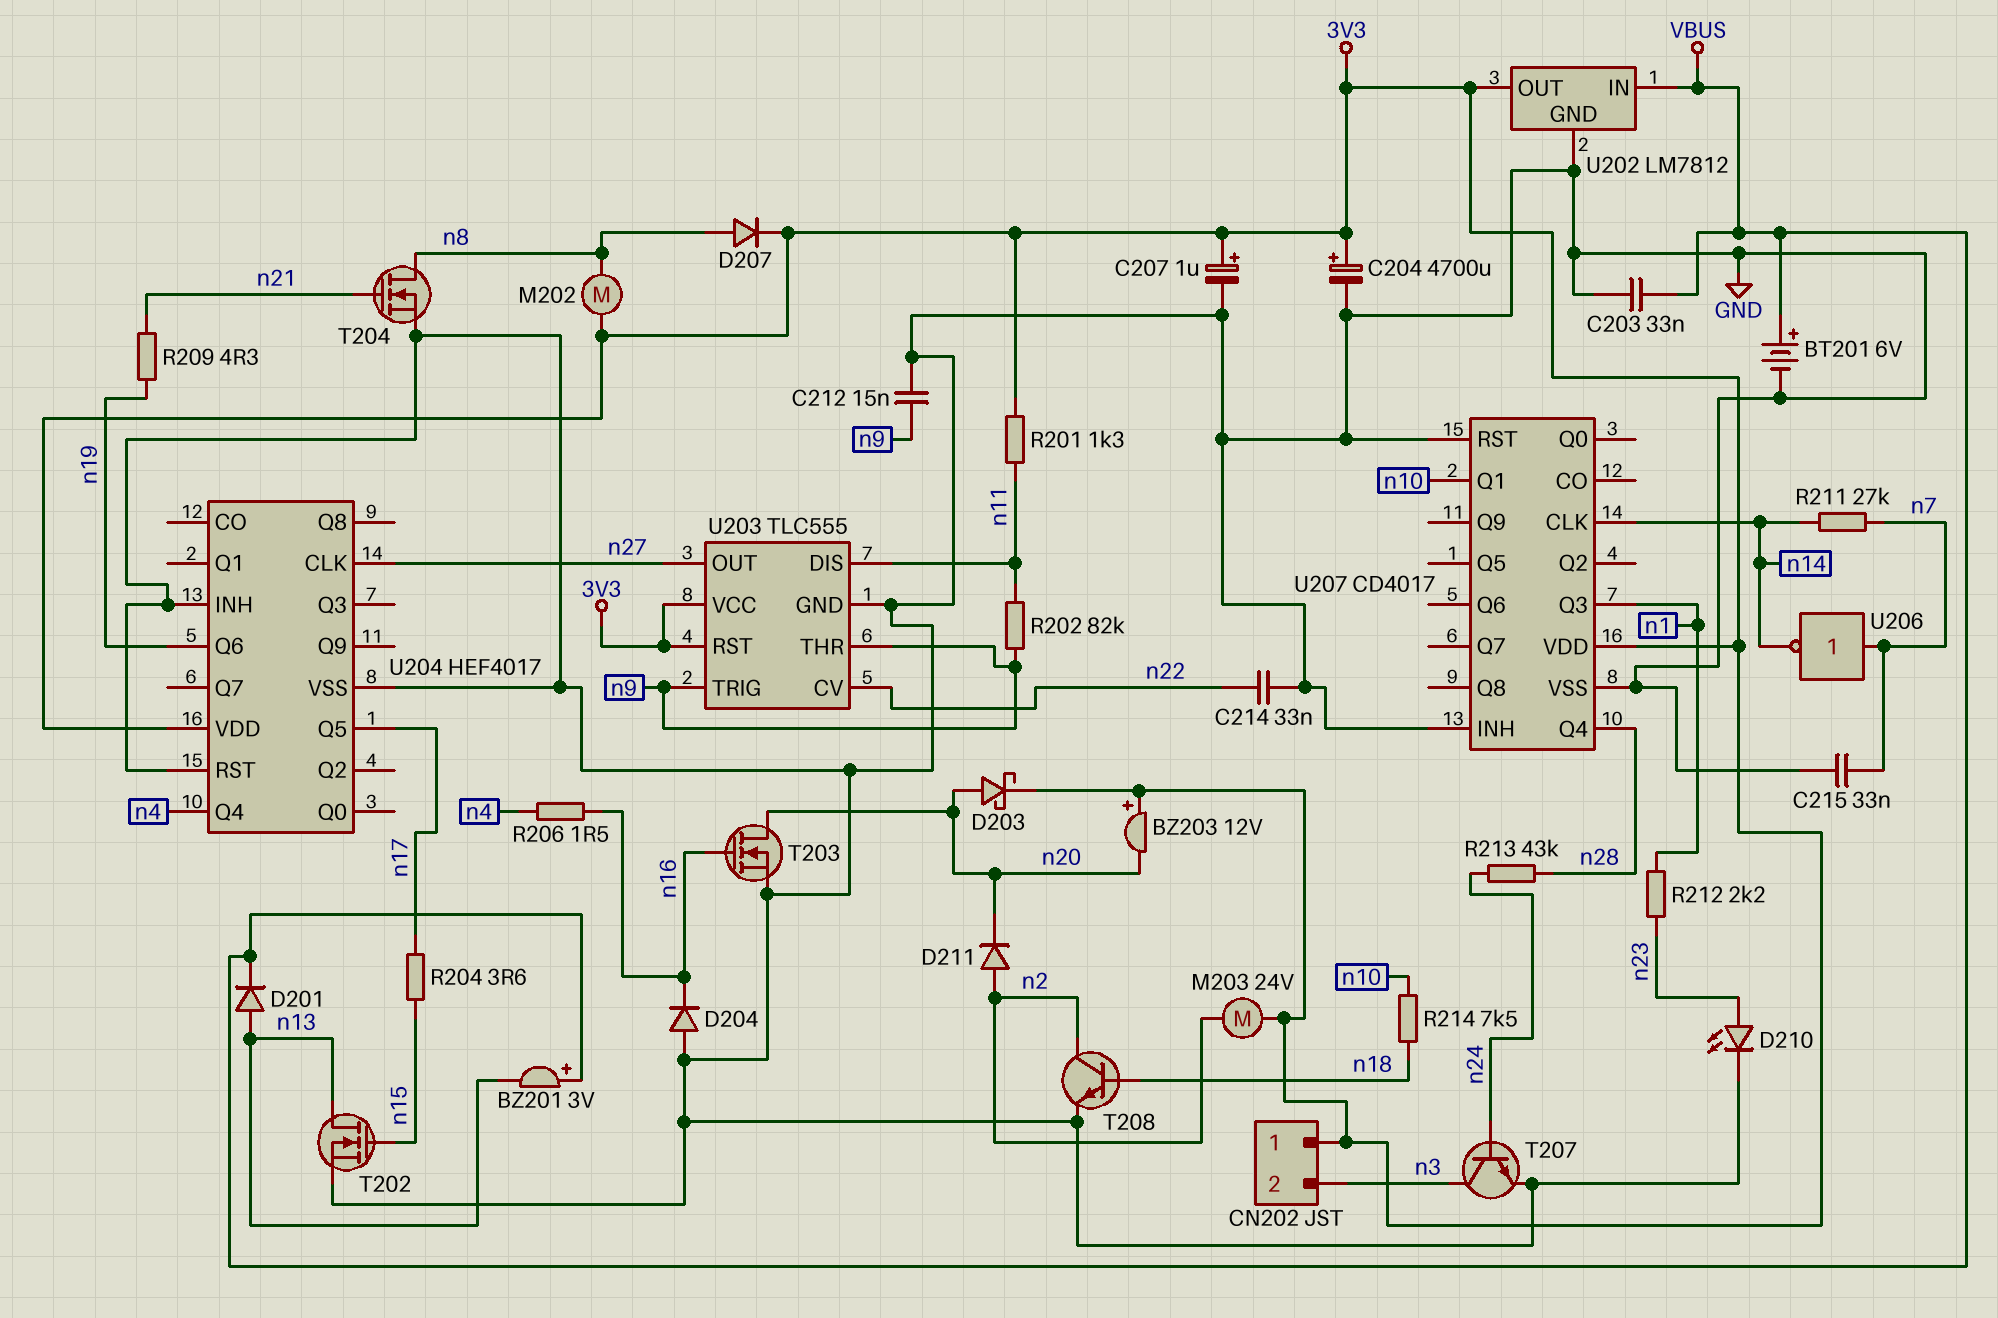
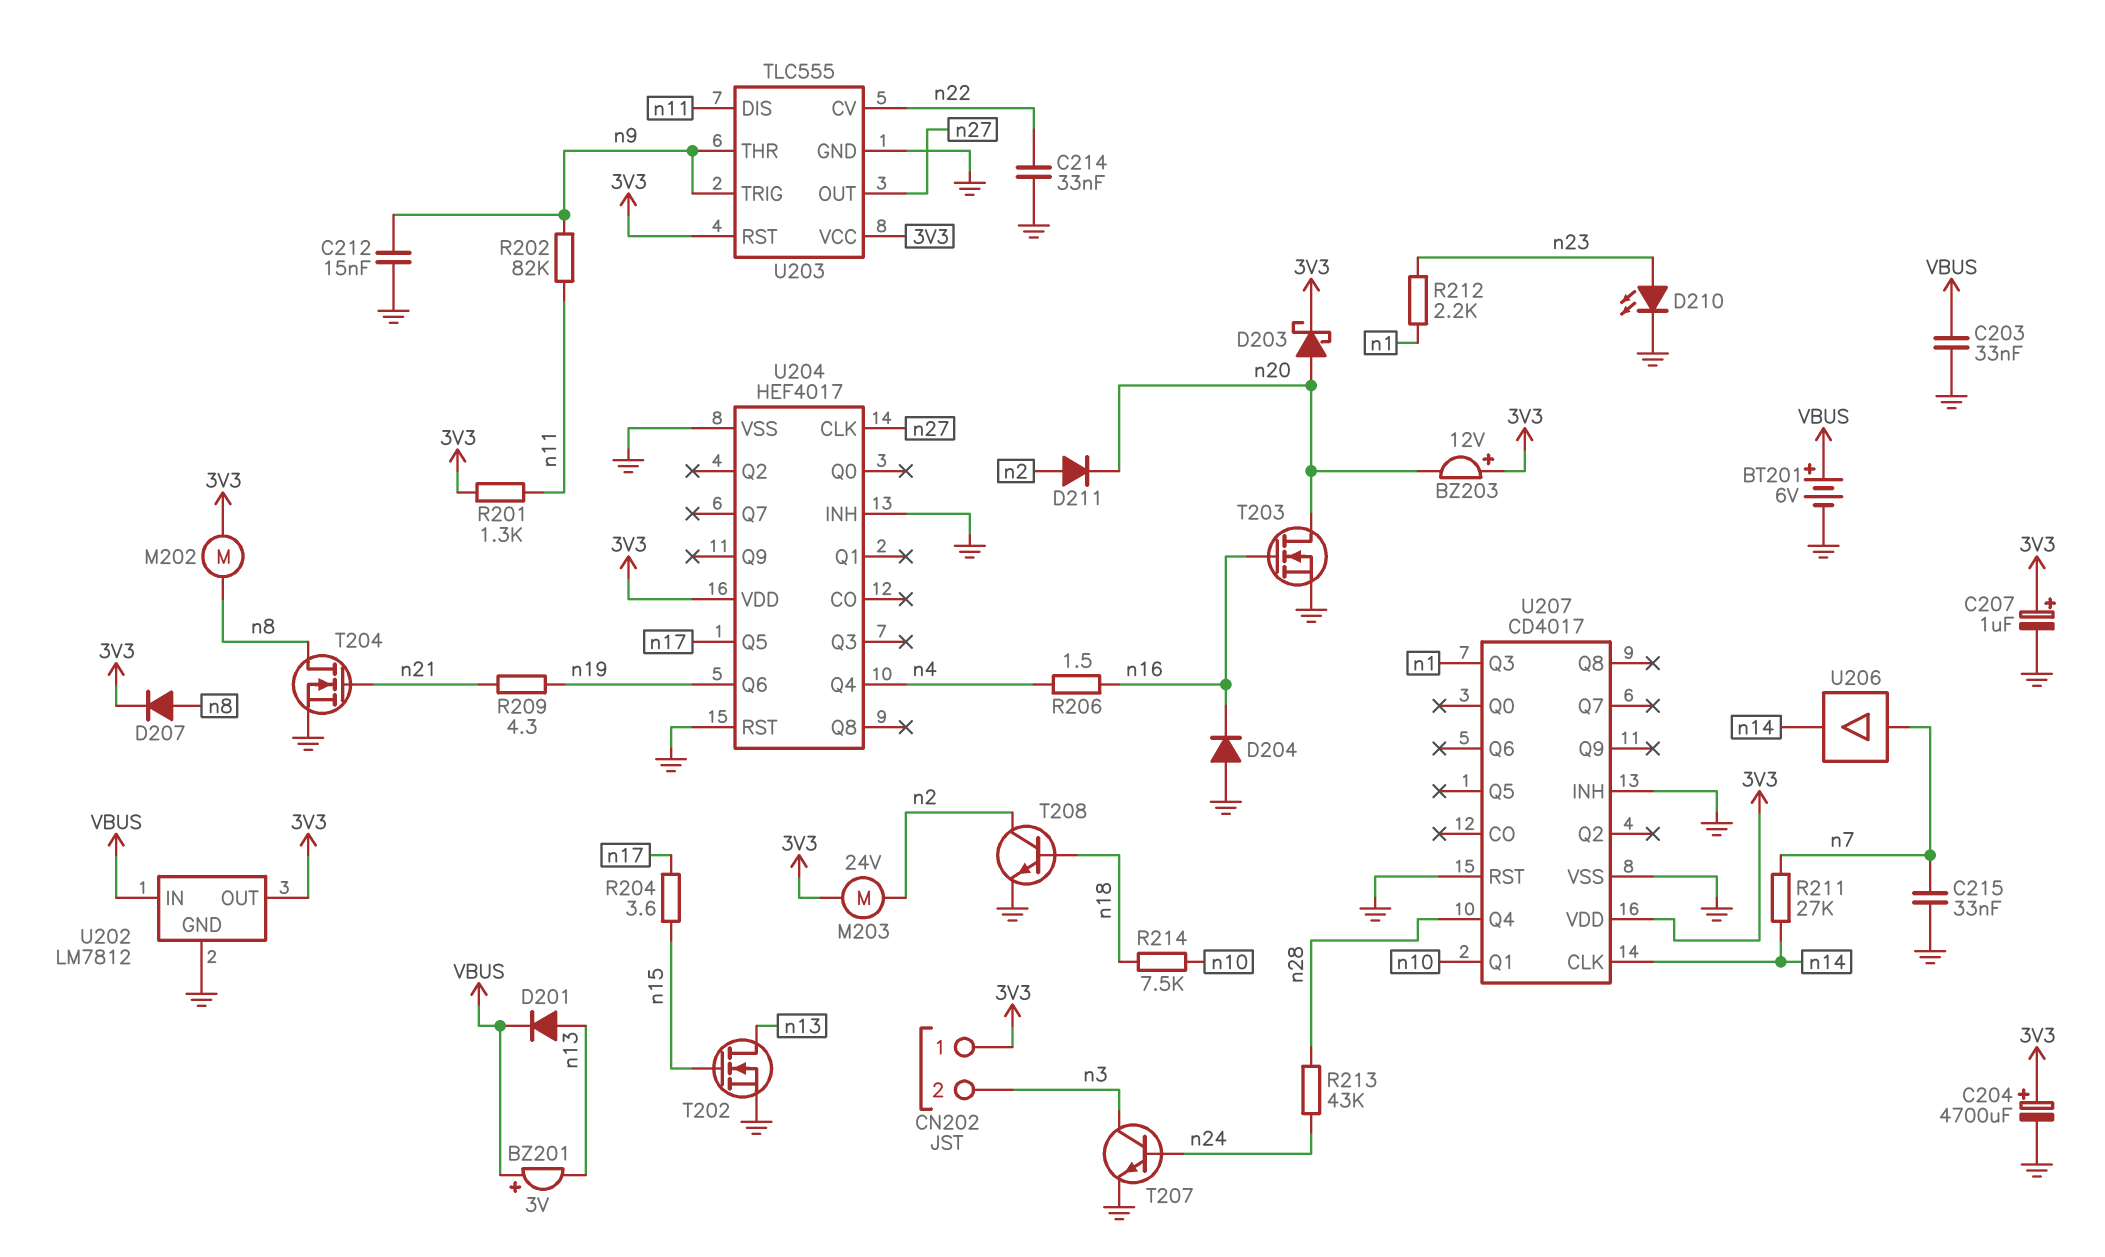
U206: NOT (in n7, out n14) -> buffer (in n7, out n14)

